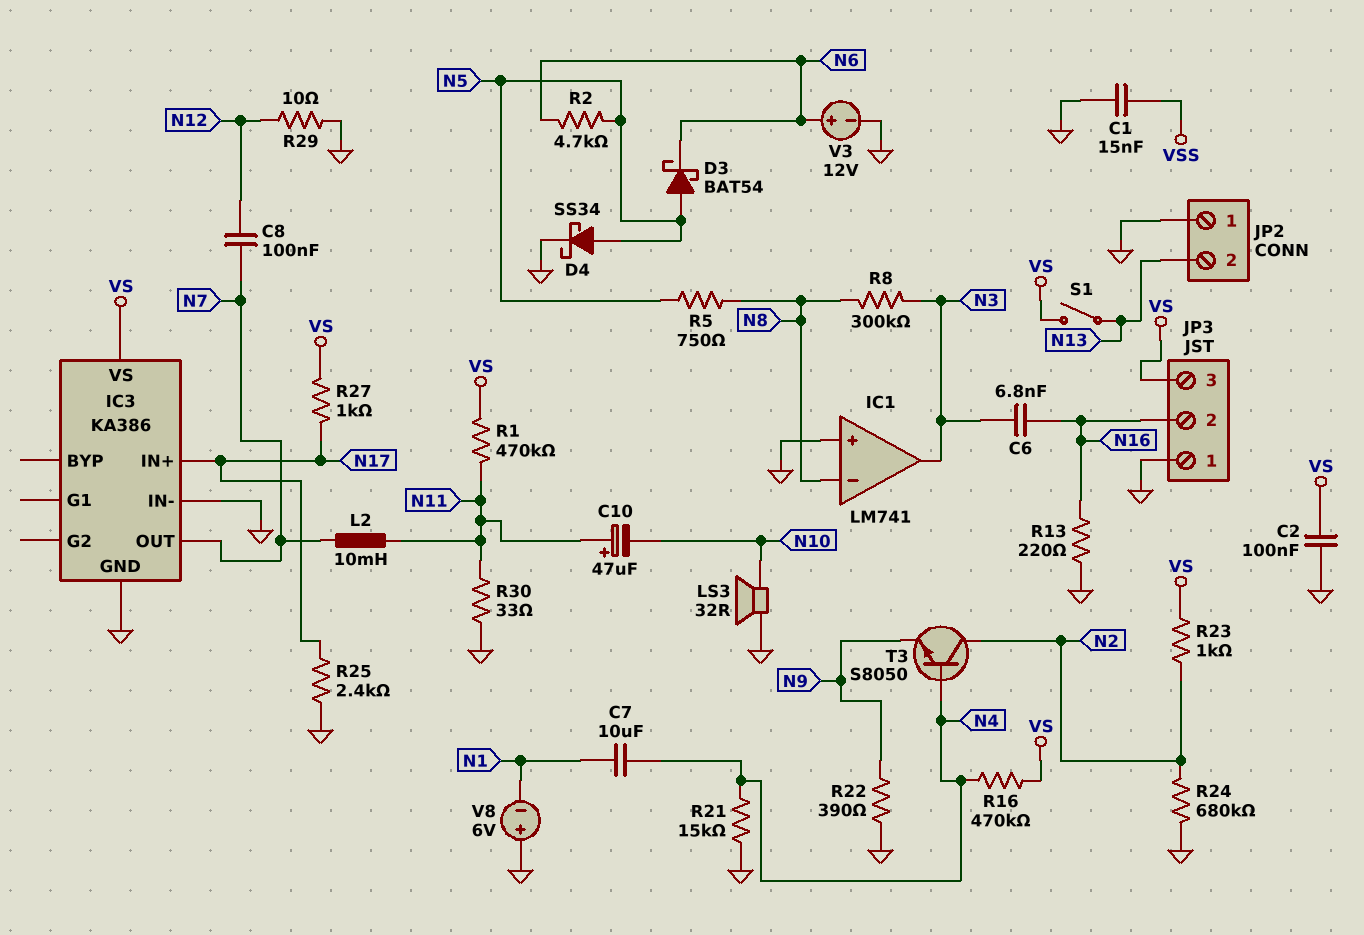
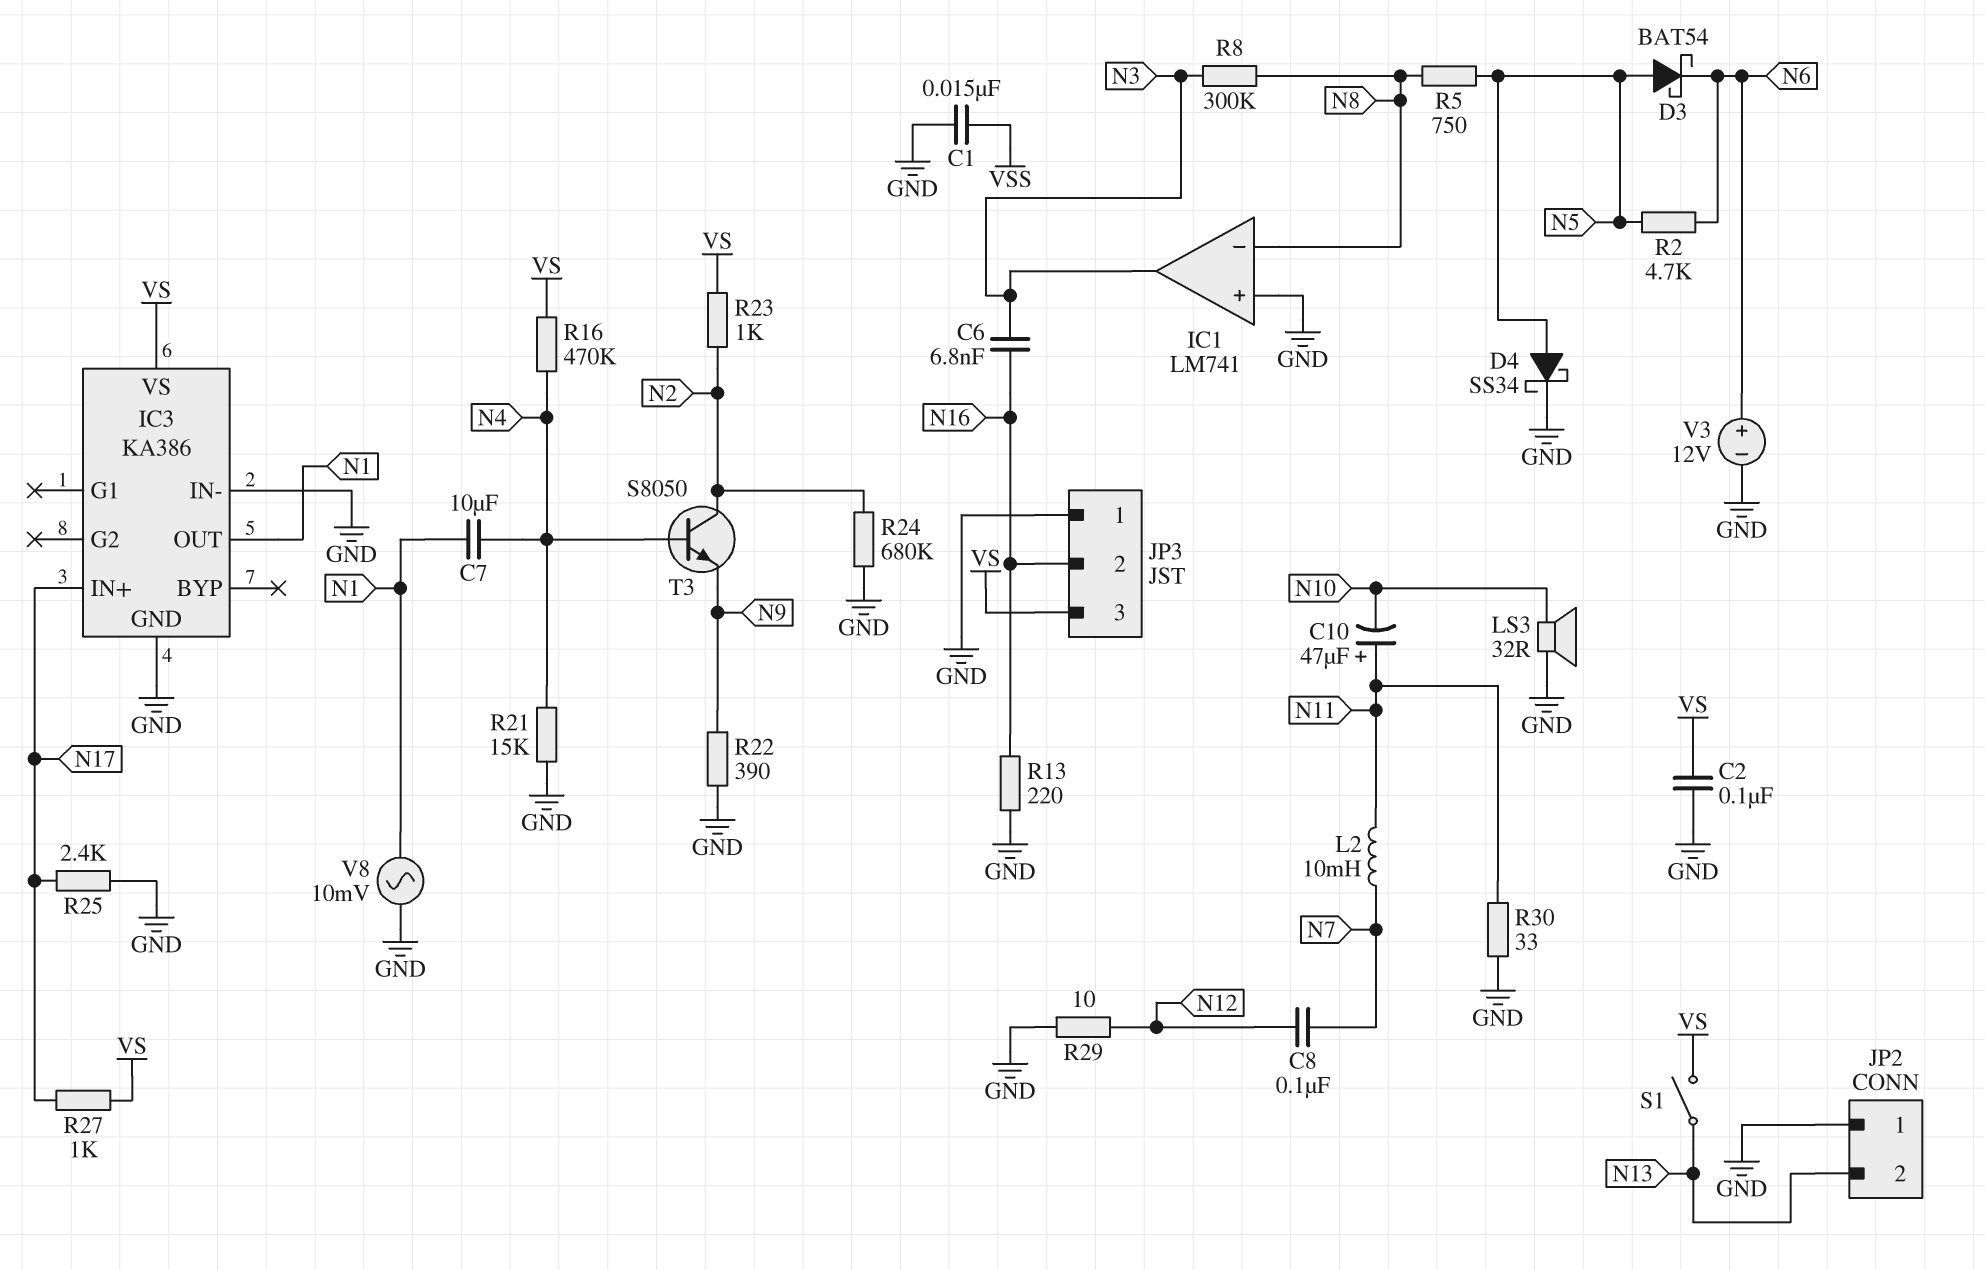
IC3 pin OUT: N7 -> N1
R1: 470k (N11, VS) -> none
V8: 6V (plus GND, minus N1) -> AC 10mV (GND, N1)

